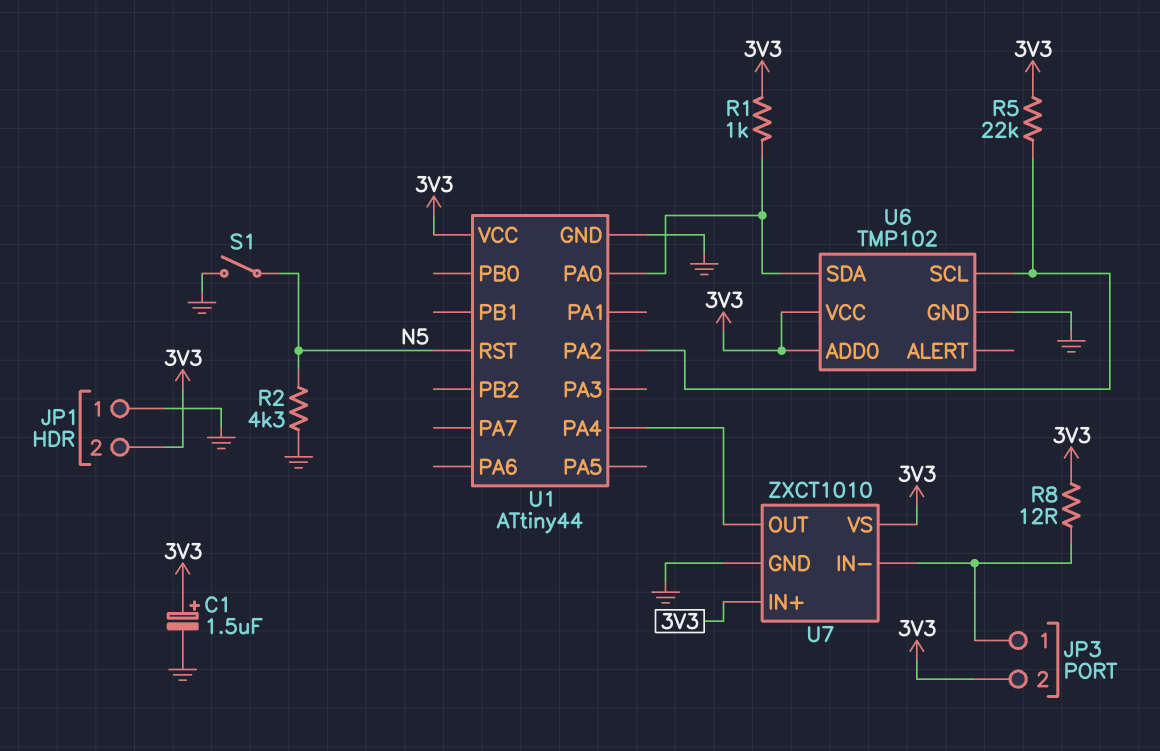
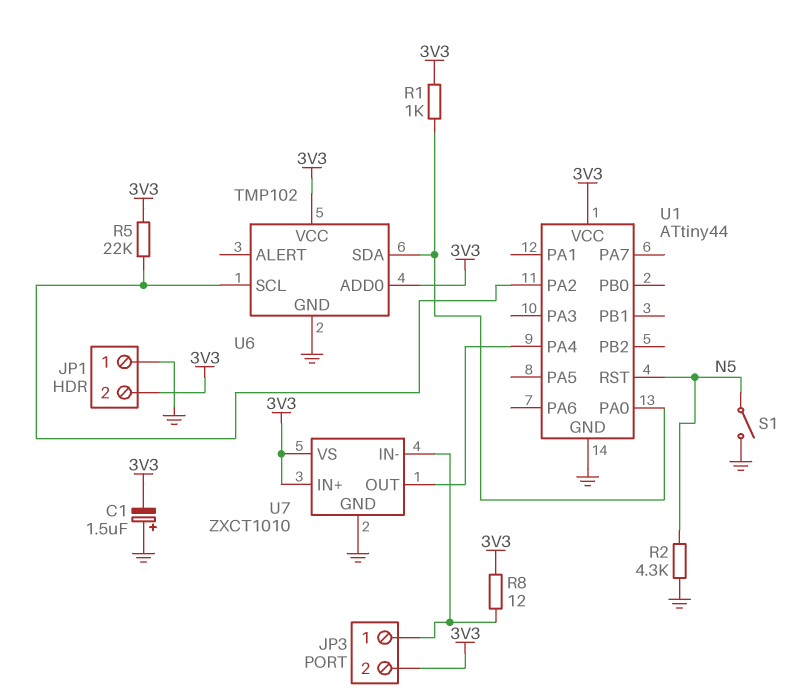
C1: 1.5uF (plus 3V3, minus GND) -> 1.5uF (plus GND, minus 3V3)

